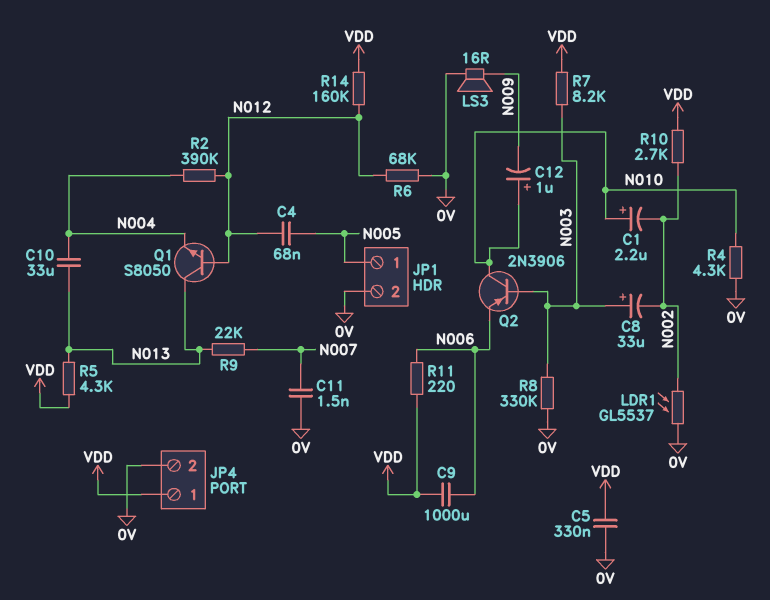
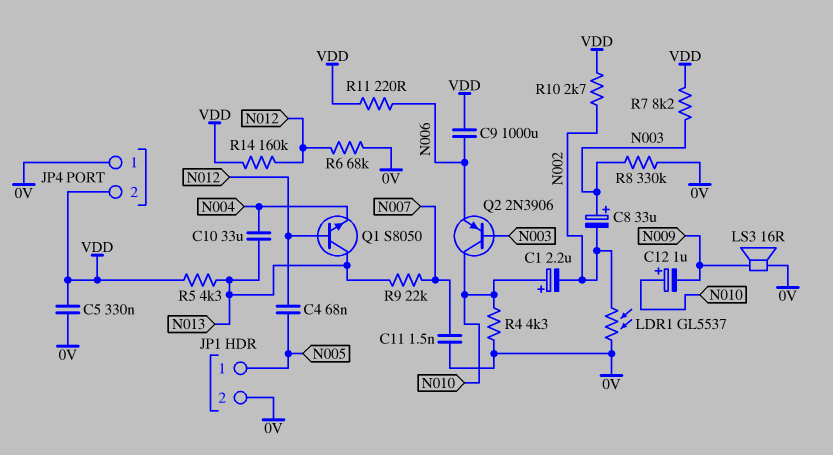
JP4 pin 1: VDD -> 0V
JP4 pin 2: 0V -> VDD
R2: 390k (N004, N012) -> none

